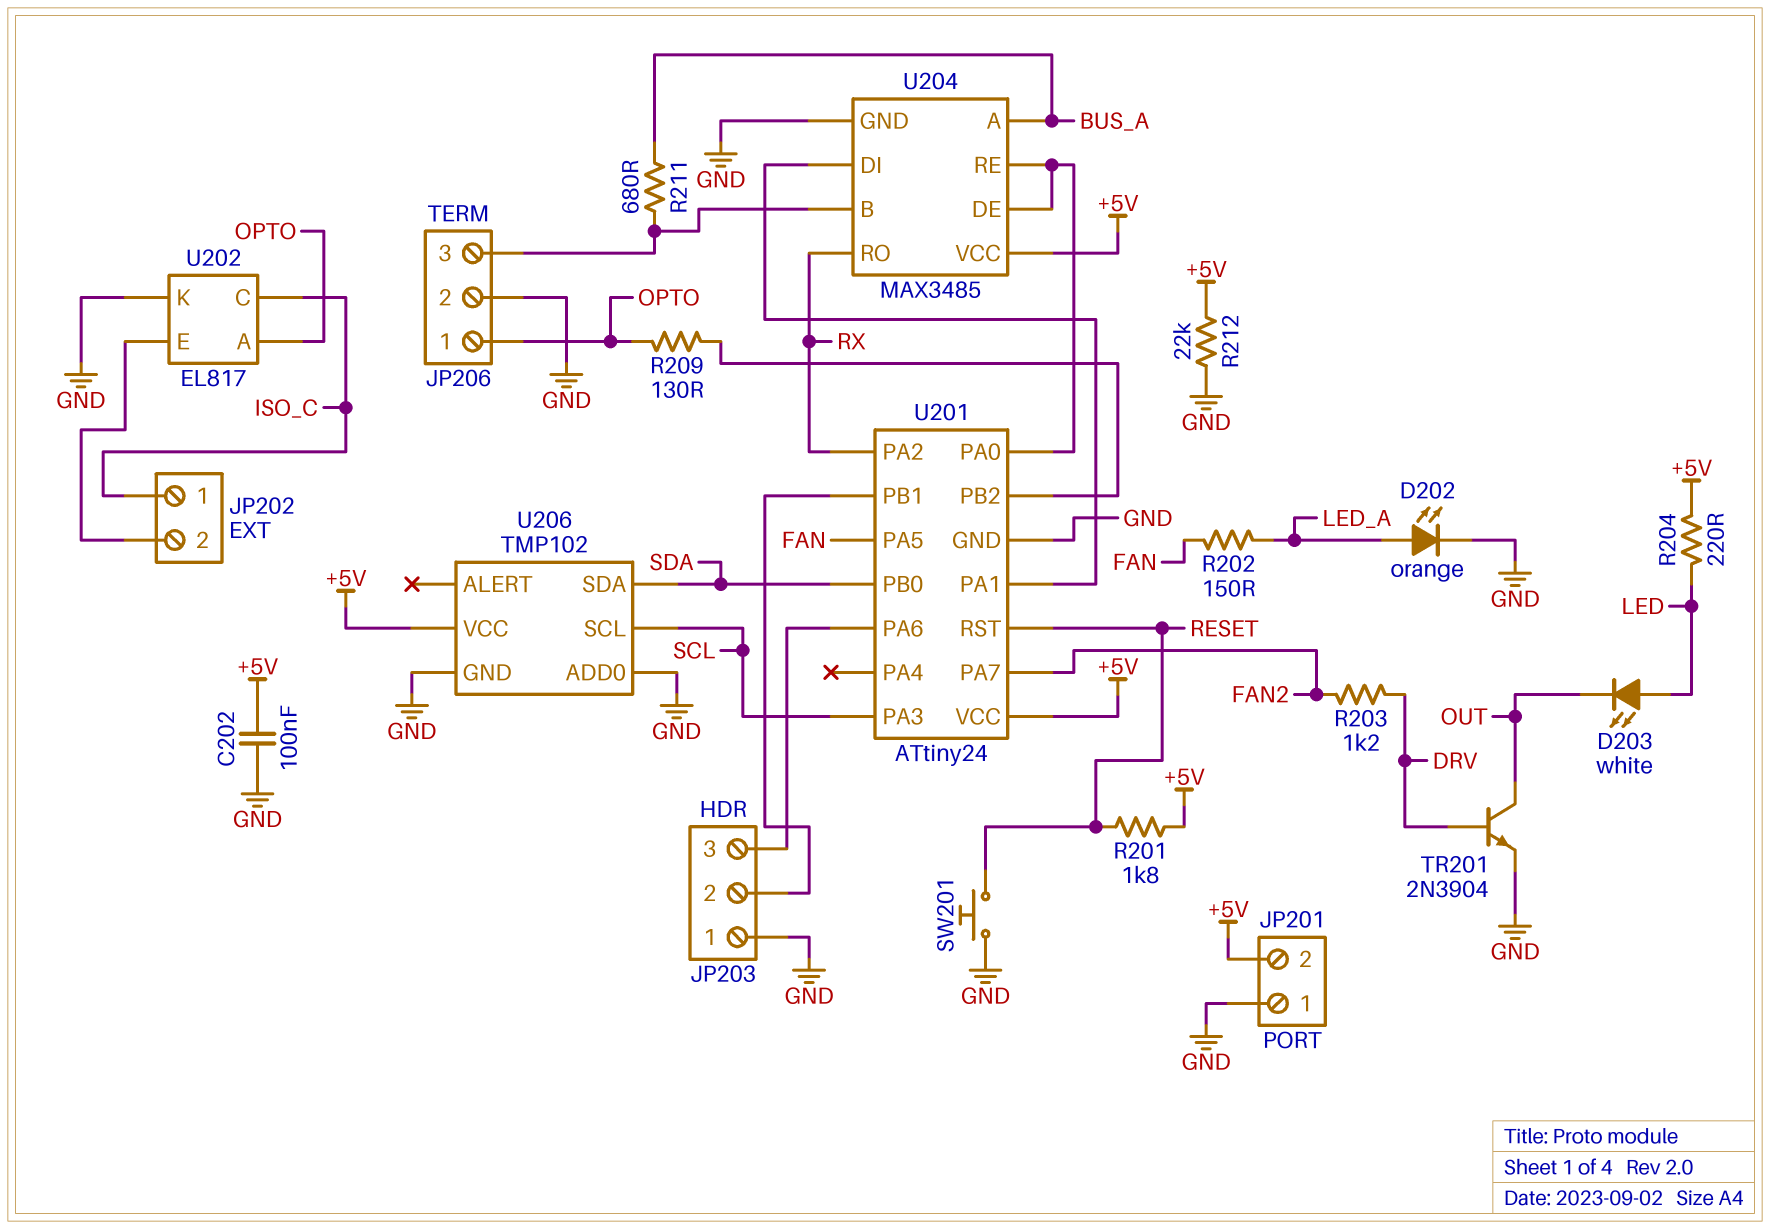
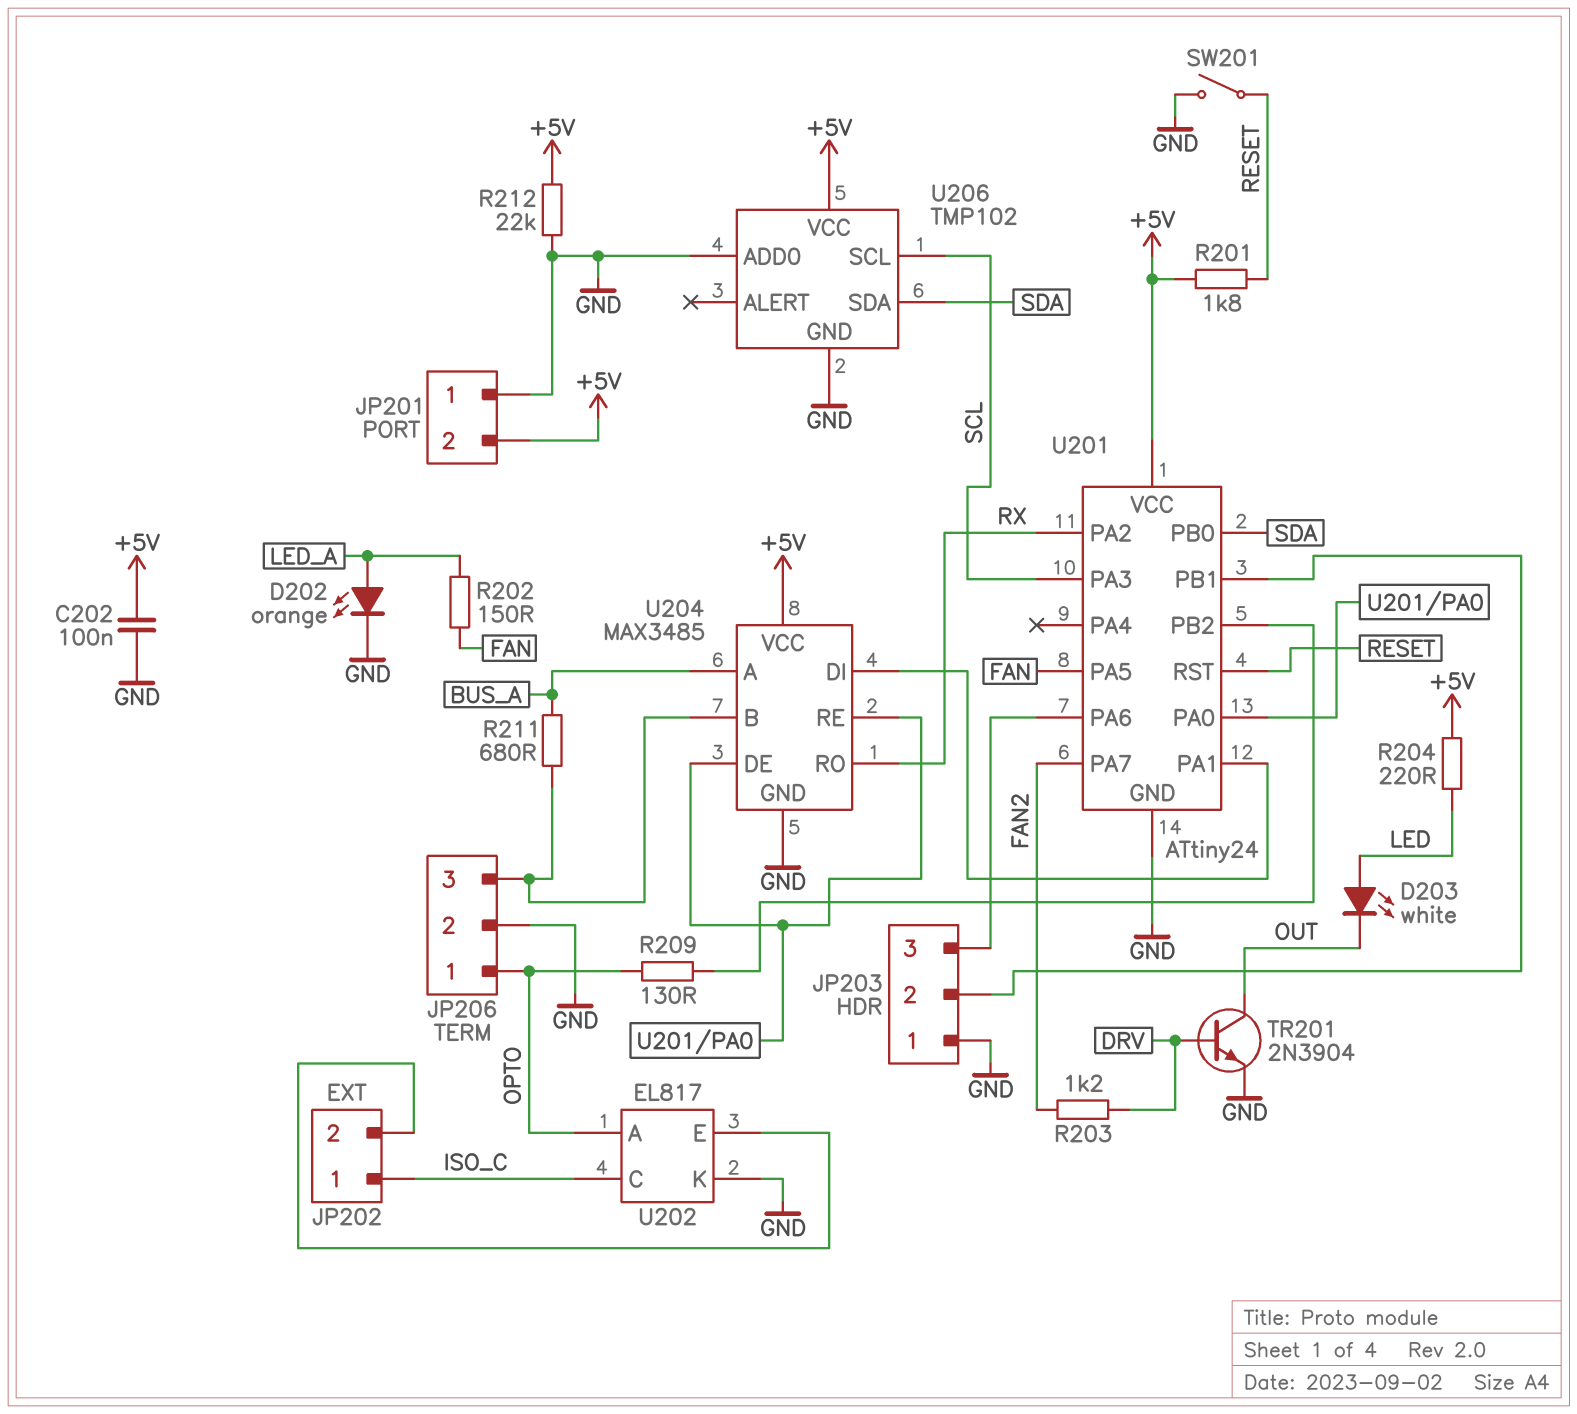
SW201: button (GND, RESET) -> switch (GND, RESET)

